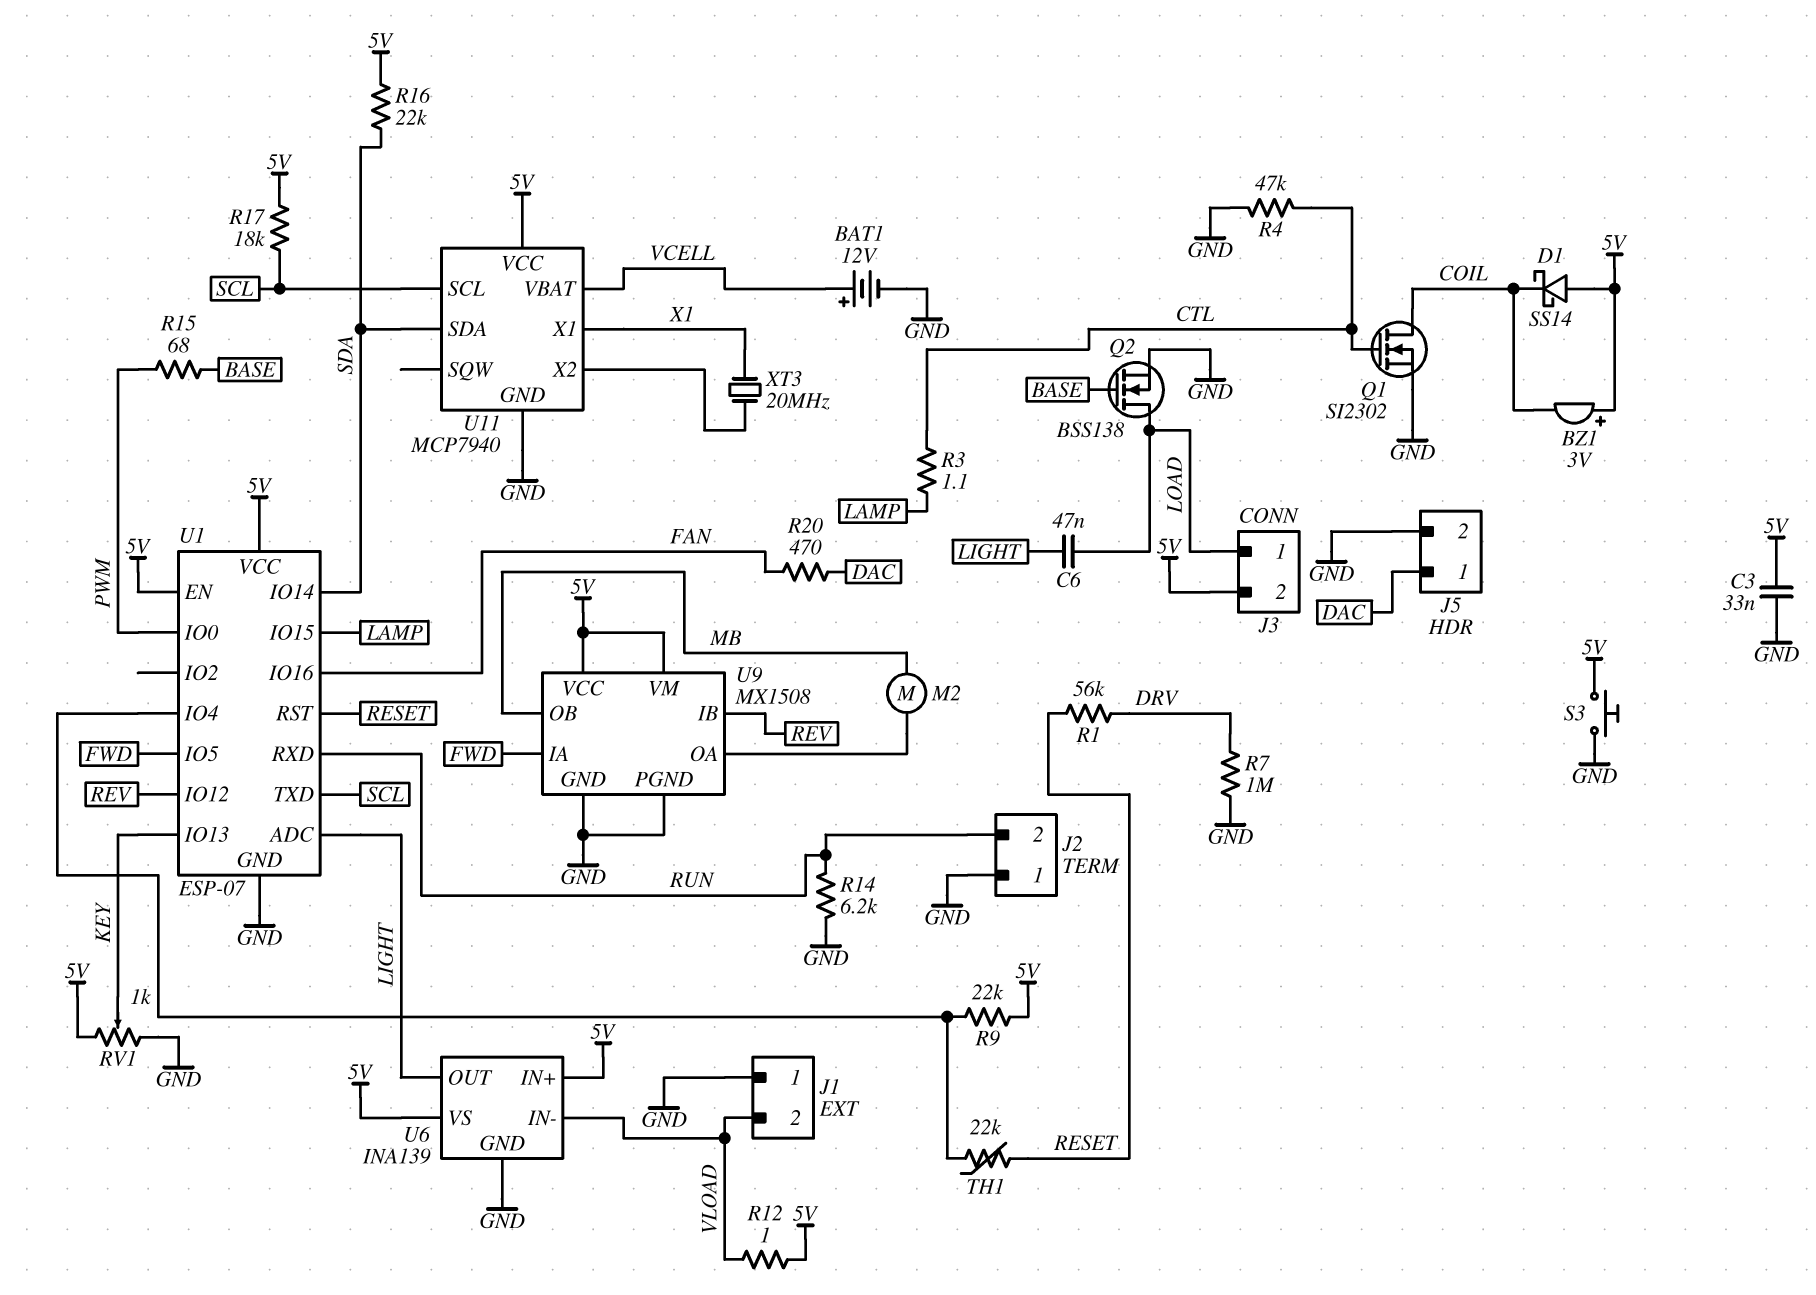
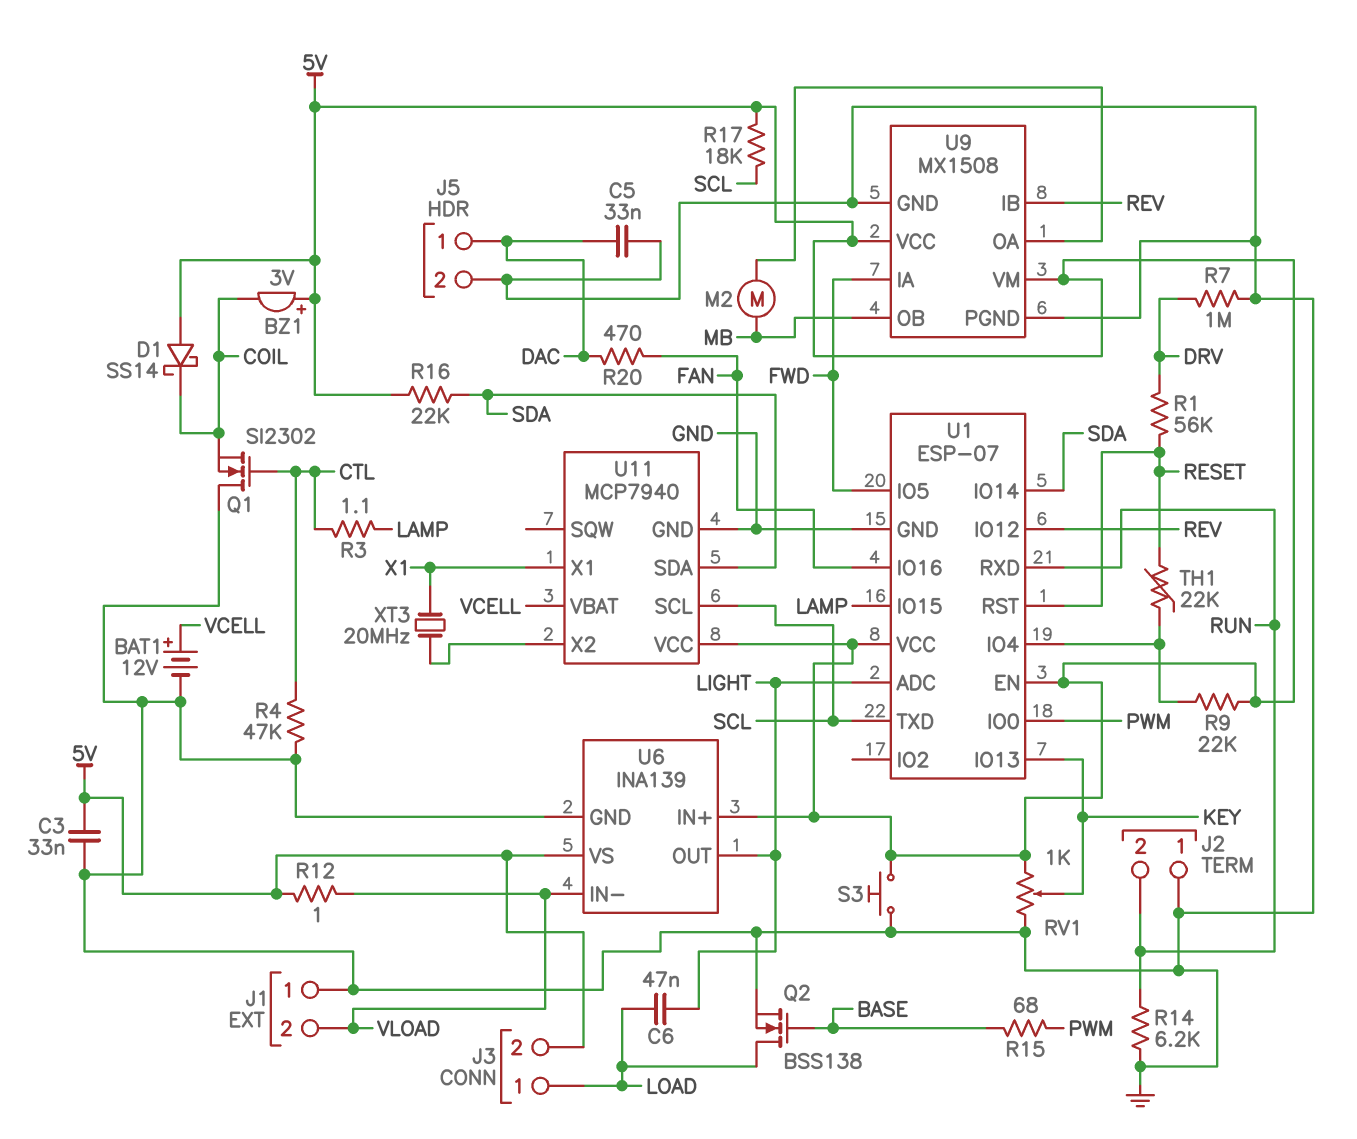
C5: none -> 33nF (DAC, GND)
Q1: NMOS SI2302 (G CTL, D COIL, S GND) -> NMOS SI2302 (G CTL, D GND, S COIL)

